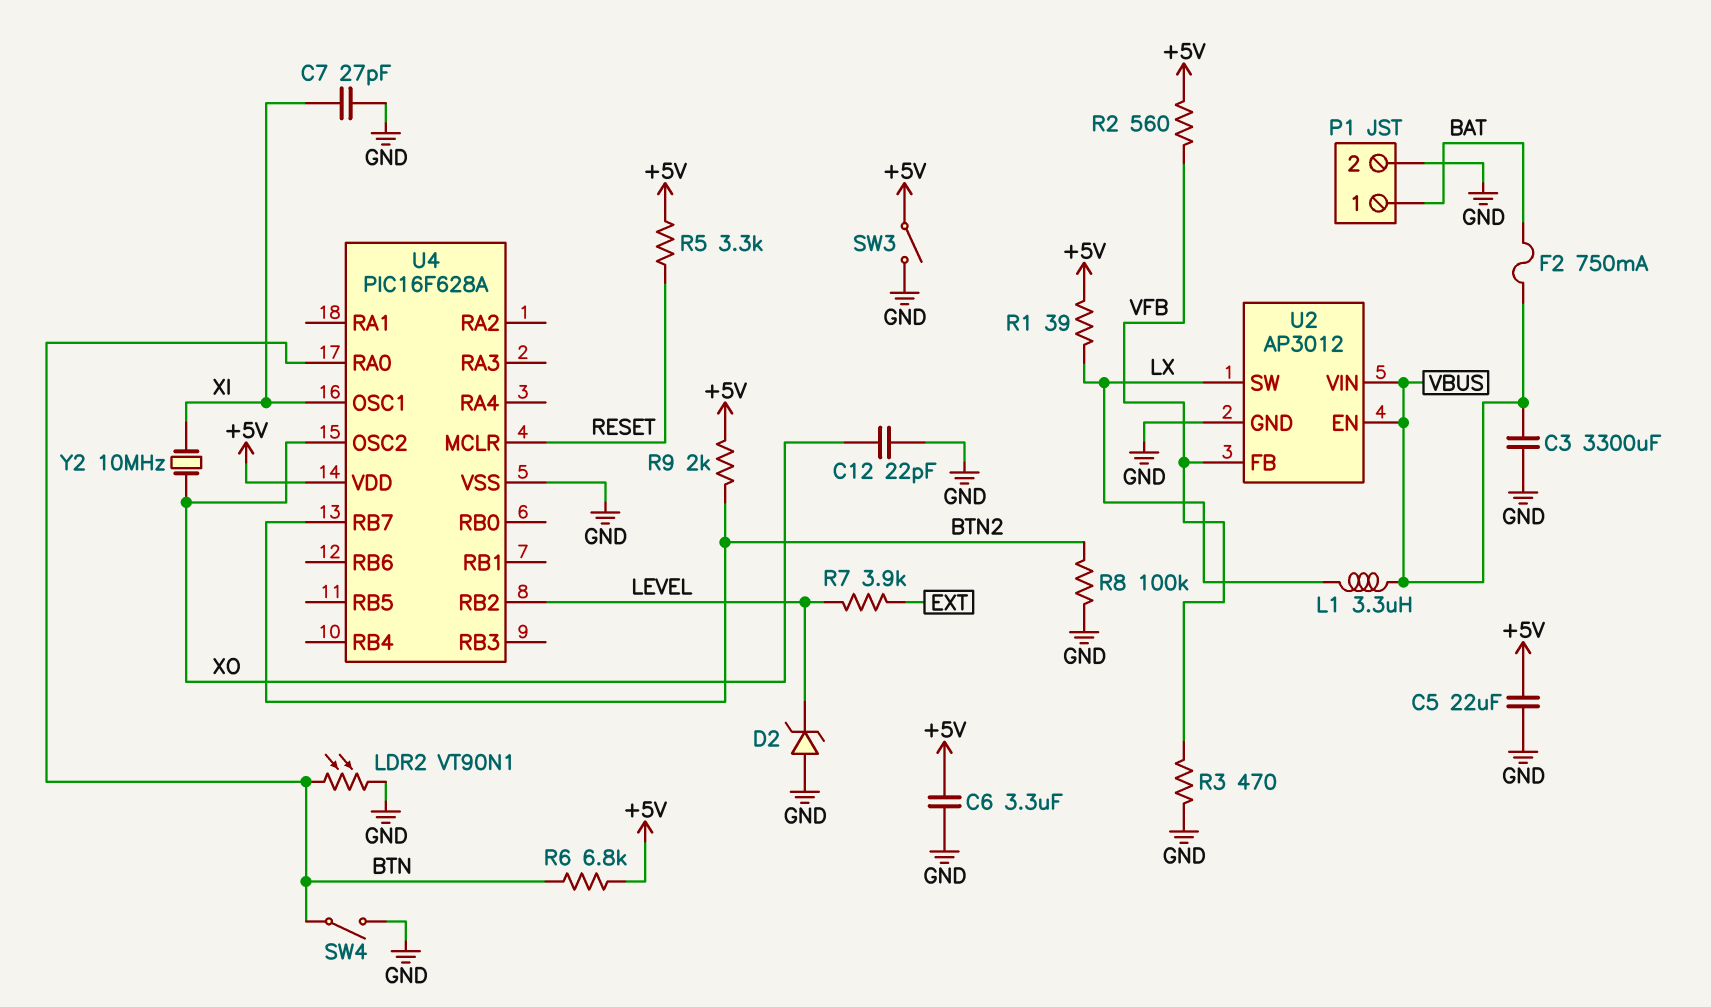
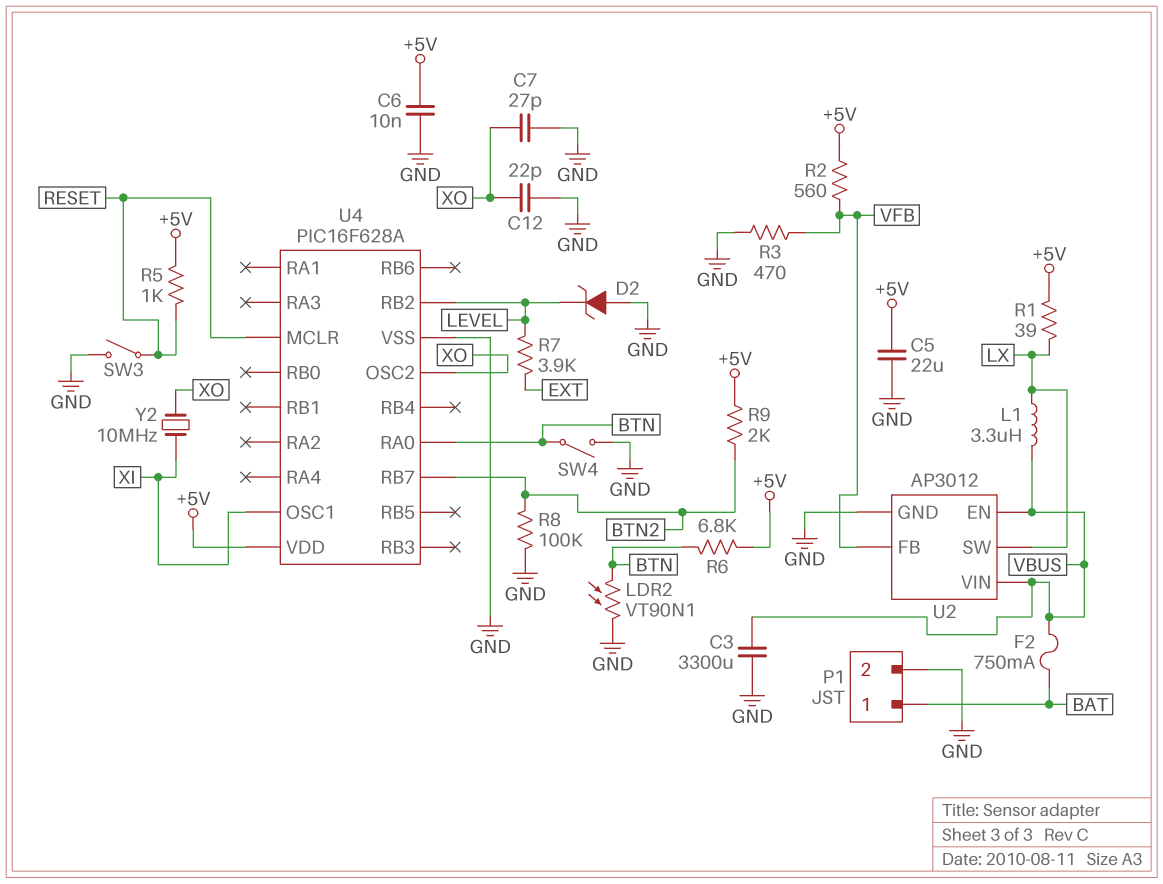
C6: 3.3uF (+5V, GND) -> 10nF (+5V, GND)
C7: 27pF (GND, XI) -> 27pF (GND, XO)
R5: 3.3k (+5V, RESET) -> 1k (+5V, RESET)
SW3: switch (+5V, GND) -> switch (GND, RESET)

